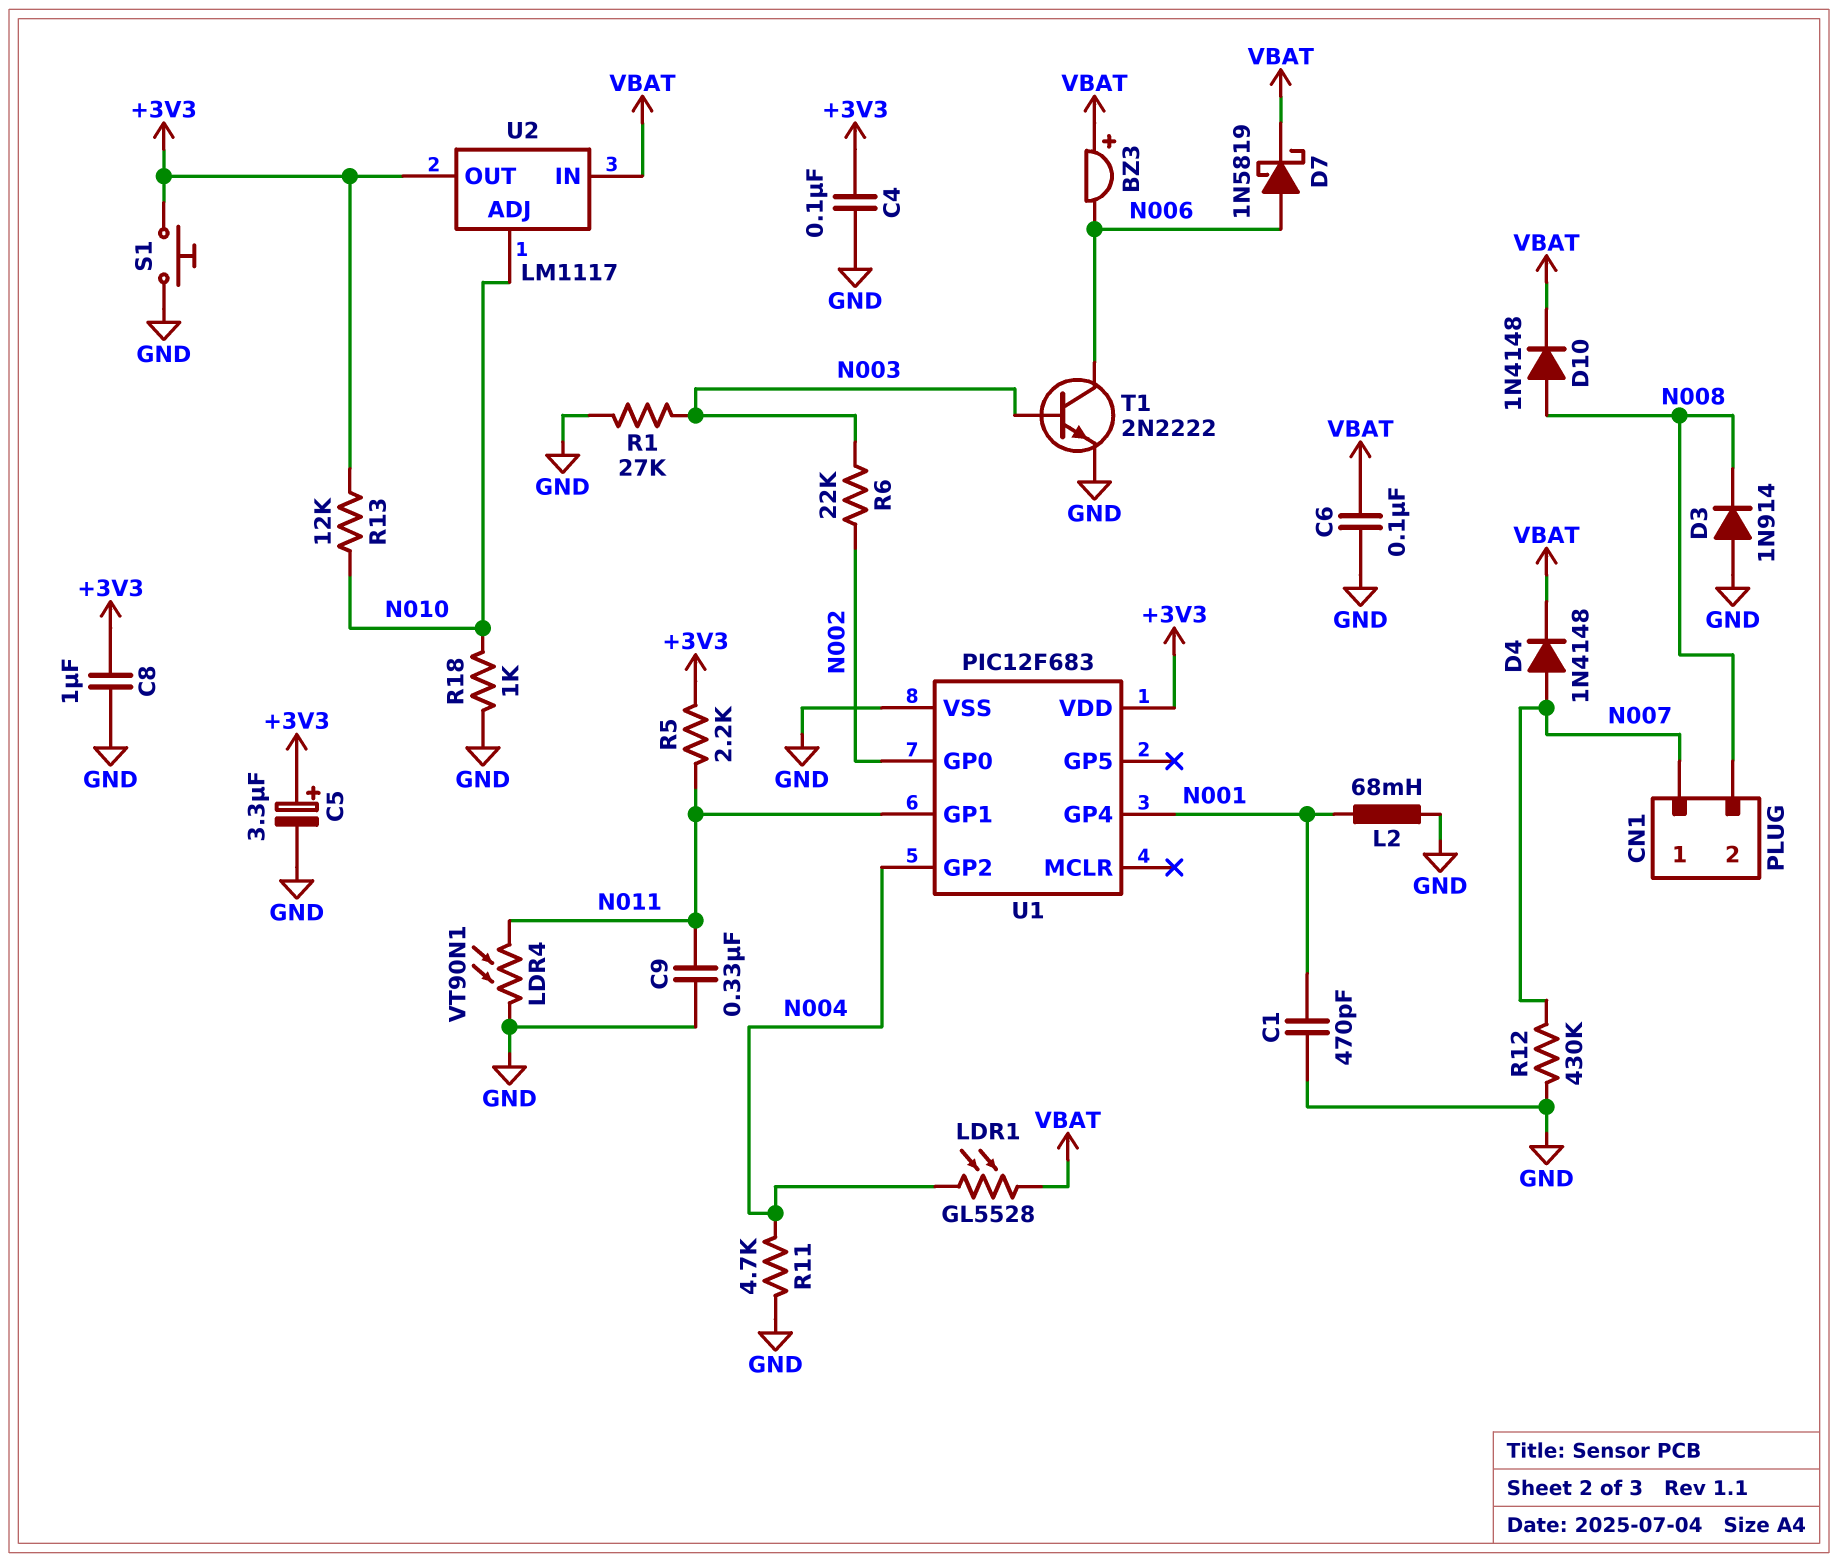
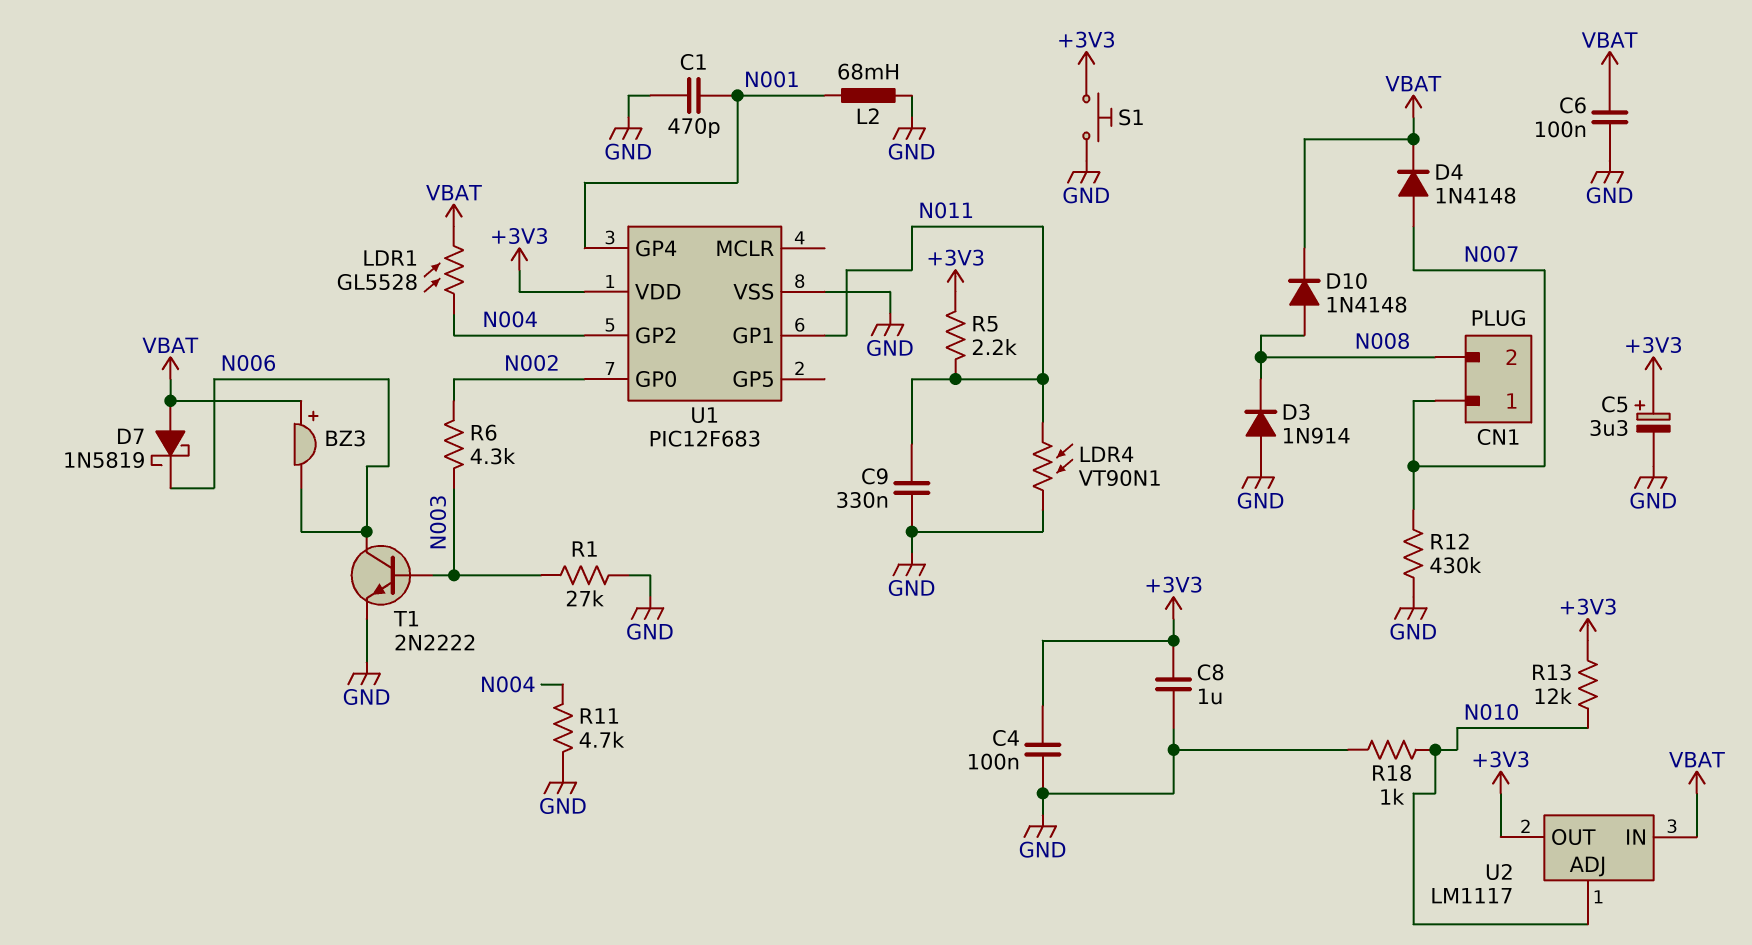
D7: schottky 1N5819 (A N006, K VBAT) -> schottky 1N5819 (A VBAT, K N006)
R6: 22k (N002, N003) -> 4.3k (N002, N003)

